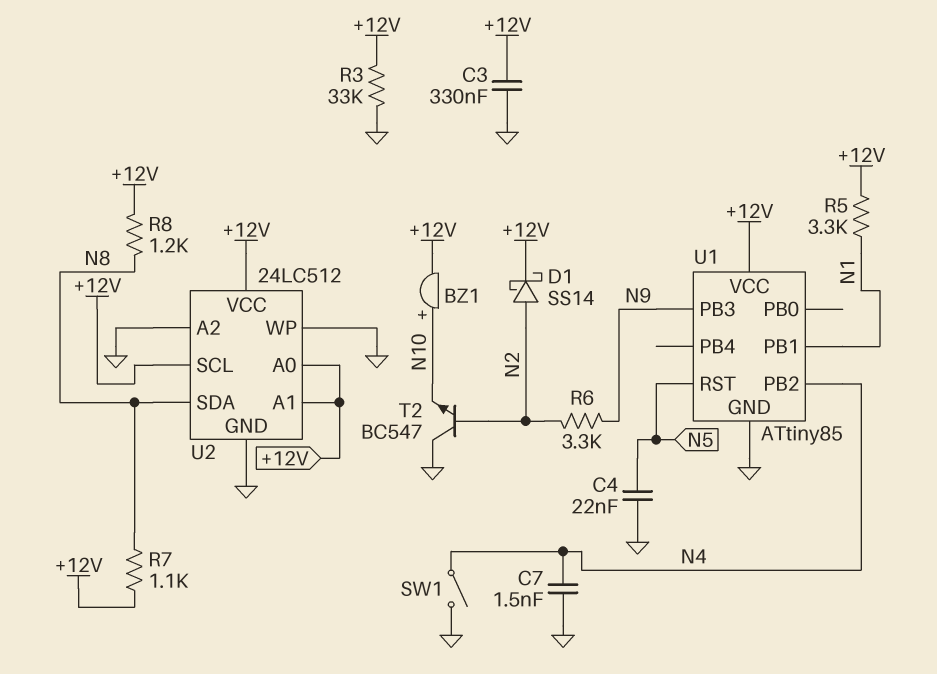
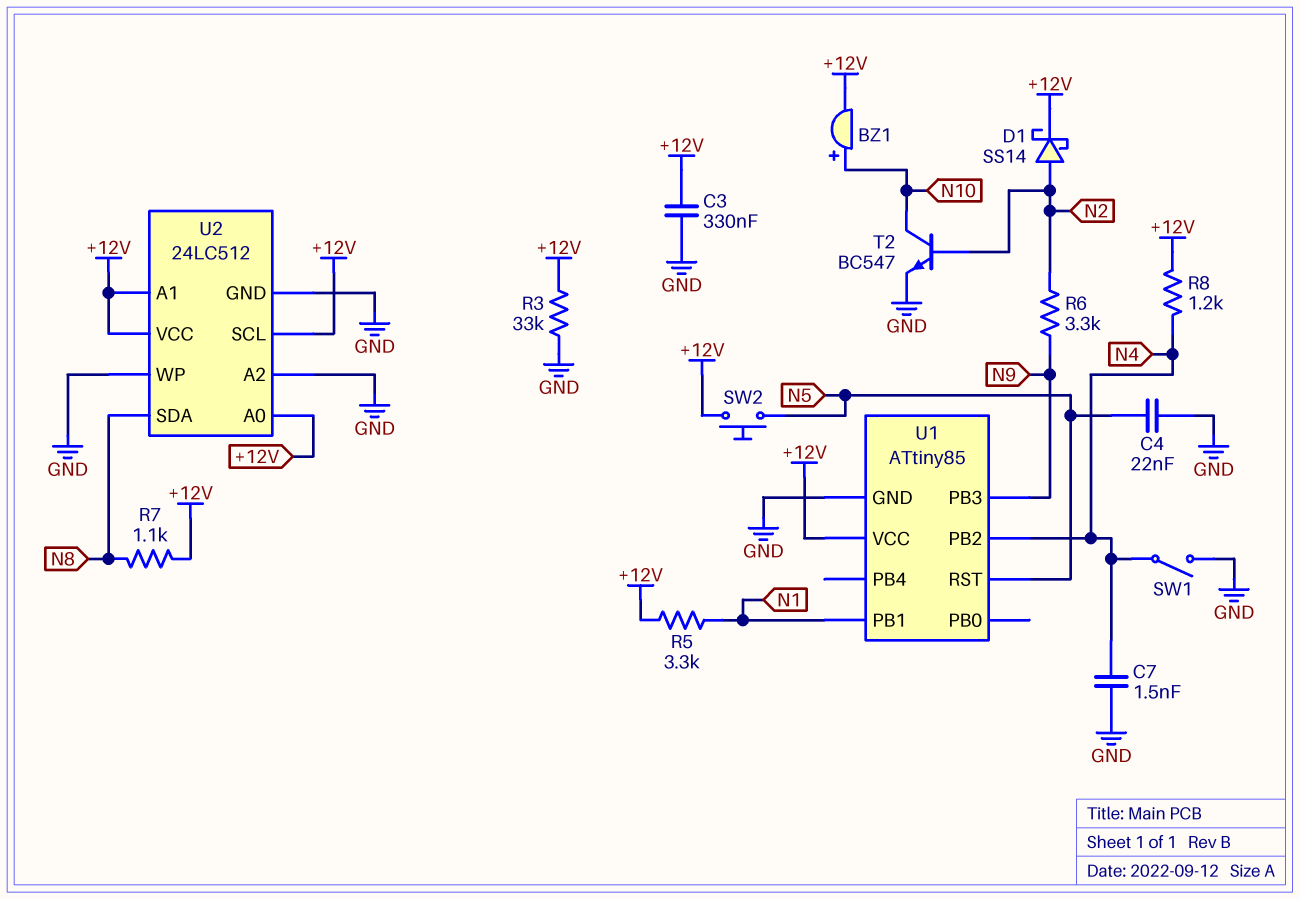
R8: 1.2k (+12V, N8) -> 1.2k (+12V, N4)
SW2: none -> button (+12V, N5)
T2: NPN BC547 (B N2, C GND, E N10) -> NPN BC547 (B N2, C N10, E GND)

